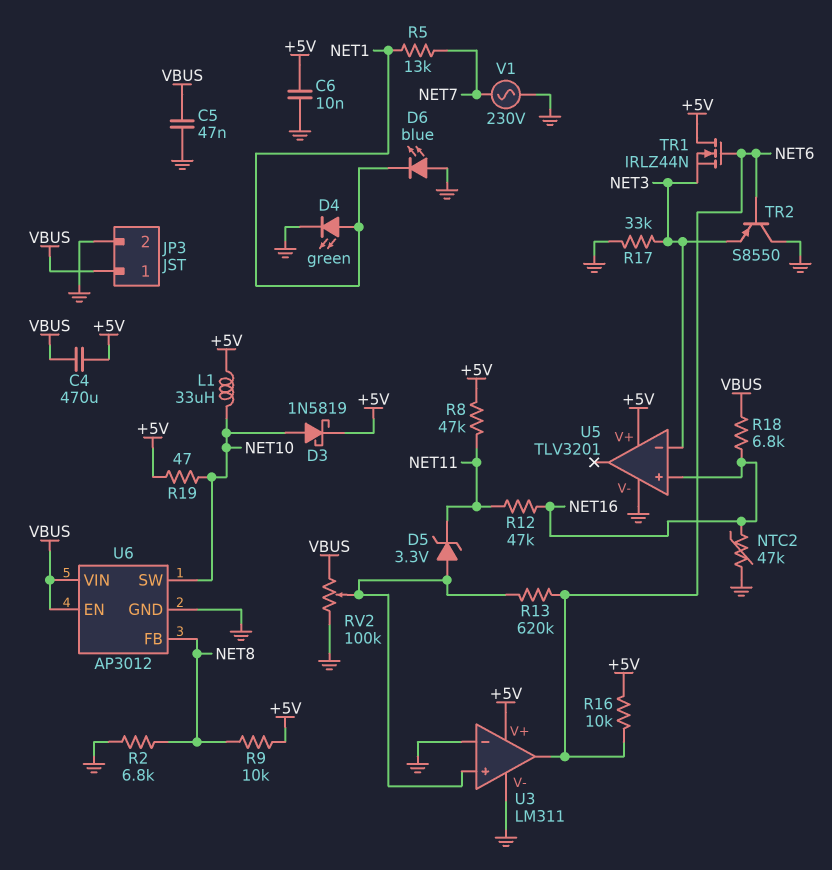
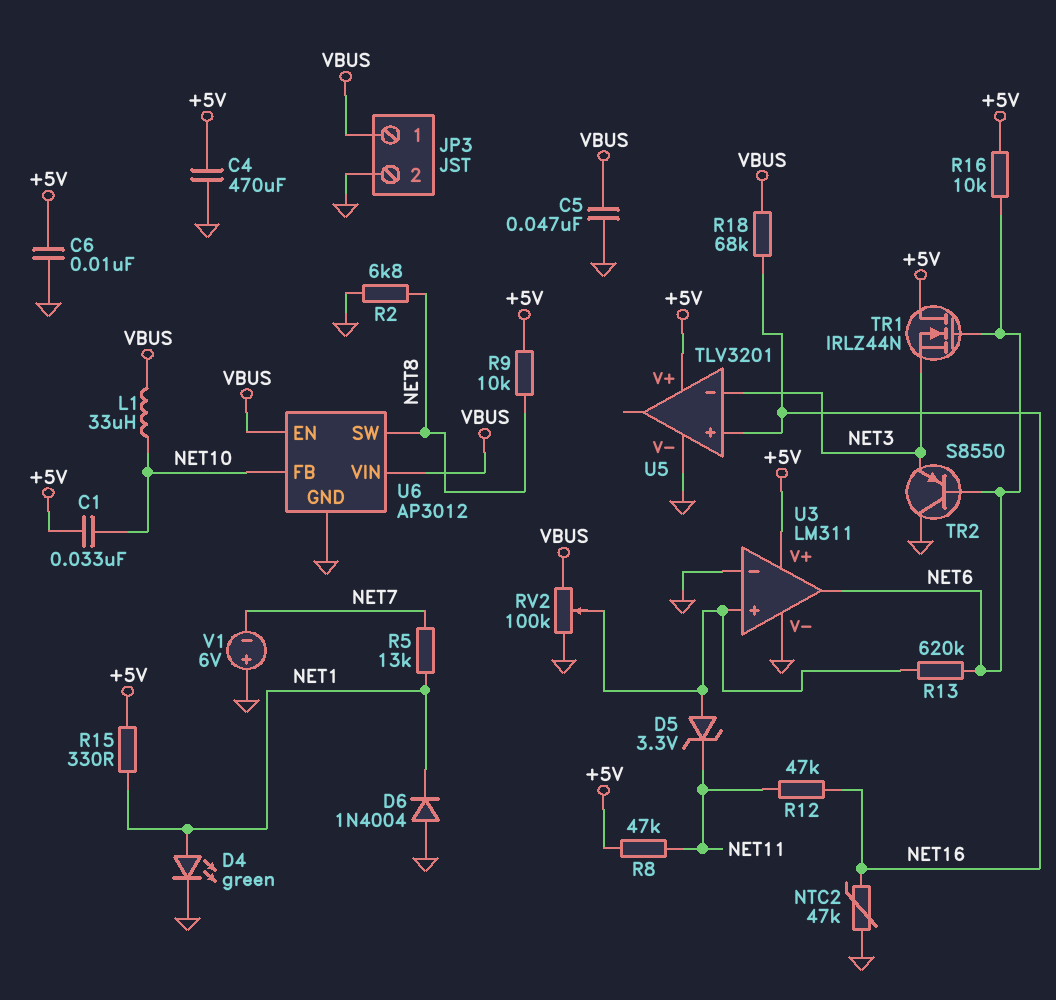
C1: none -> 33nF (+5V, NET10)
C4: 470uF (+5V, VBUS) -> 470uF (+5V, GND)
D3: schottky 1N5819 (A NET10, K +5V) -> none
D6: LED blue (A GND, K NET1) -> diode 1N4004 (A GND, K NET1)
L1: 33uH (+5V, NET10) -> 33uH (NET10, VBUS)
R15: none -> 330 (+5V, NET1)
R17: 33k (GND, NET3) -> none
R18: 6.8k (NET16, VBUS) -> 68k (NET16, VBUS)
R19: 47 (+5V, NET10) -> none
U6 pin FB: NET8 -> NET10
U6 pin SW: NET10 -> NET8
V1: AC 230V (GND, NET7) -> 6V (plus GND, minus NET7)

